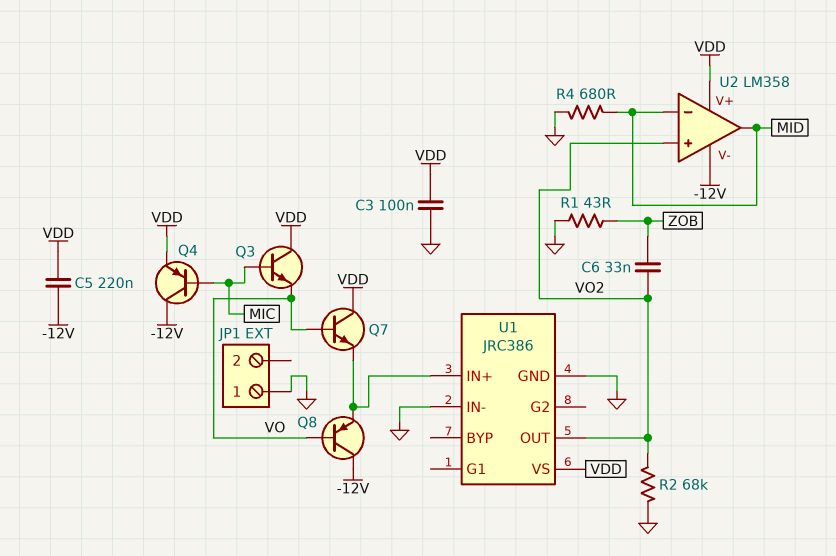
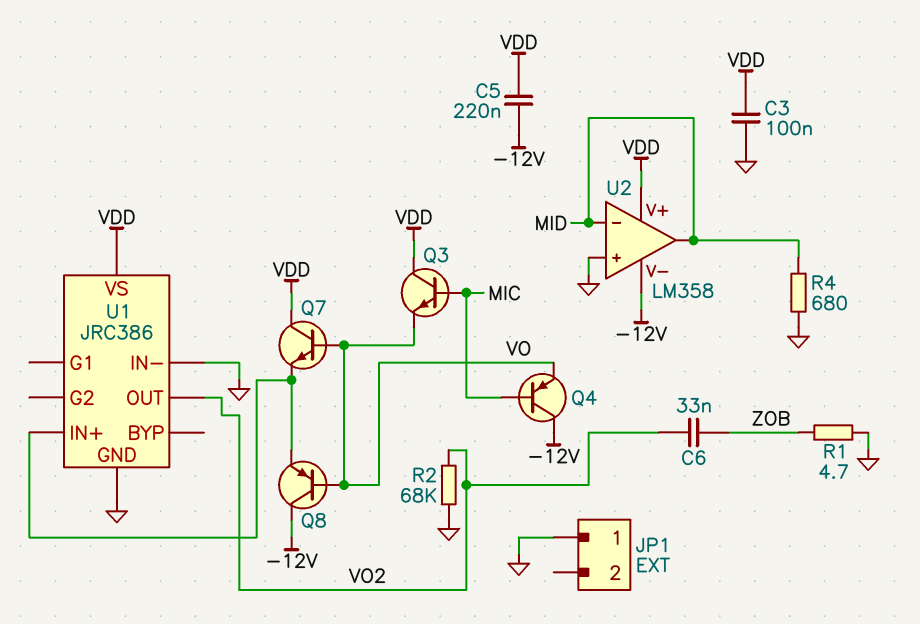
Q4: PNP (B MIC, C -12V, E VDD) -> PNP (B MIC, C -12V, E VO)
R1: 43 (GND, ZOB) -> 4.7 (GND, ZOB)
U2 pin in+: VO2 -> GND

